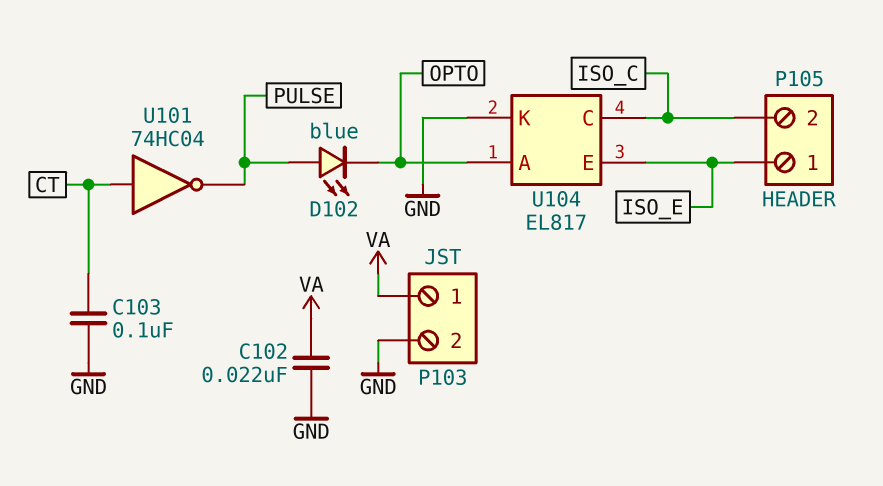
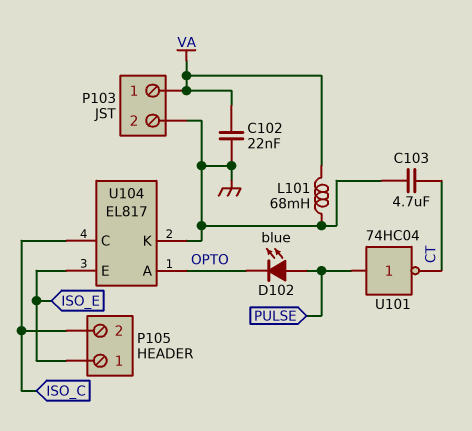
C103: 100nF (CT, GND) -> 4.7uF (CT, GND)
L101: none -> 68mH (GND, VA)
U101: NOT 74HC04 (in CT, out PULSE) -> NOT 74HC04 (in PULSE, out CT)

